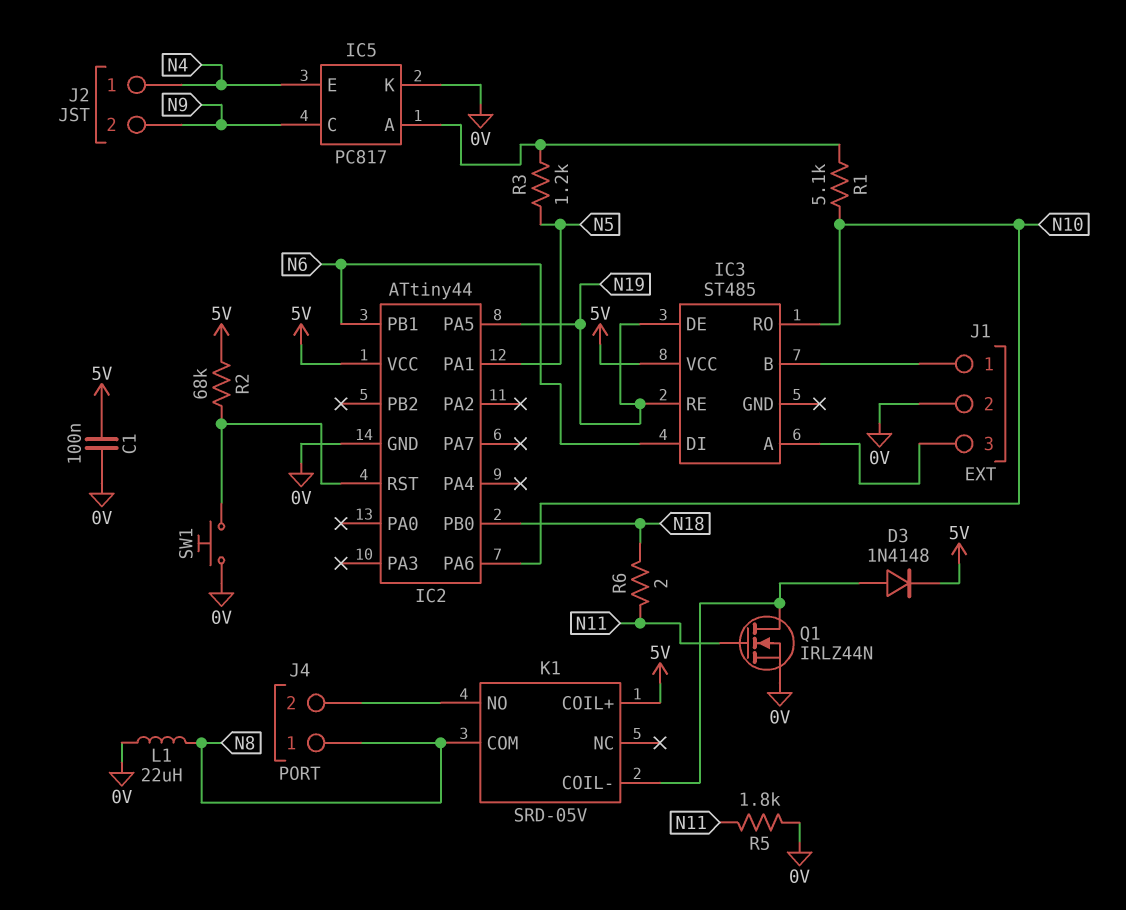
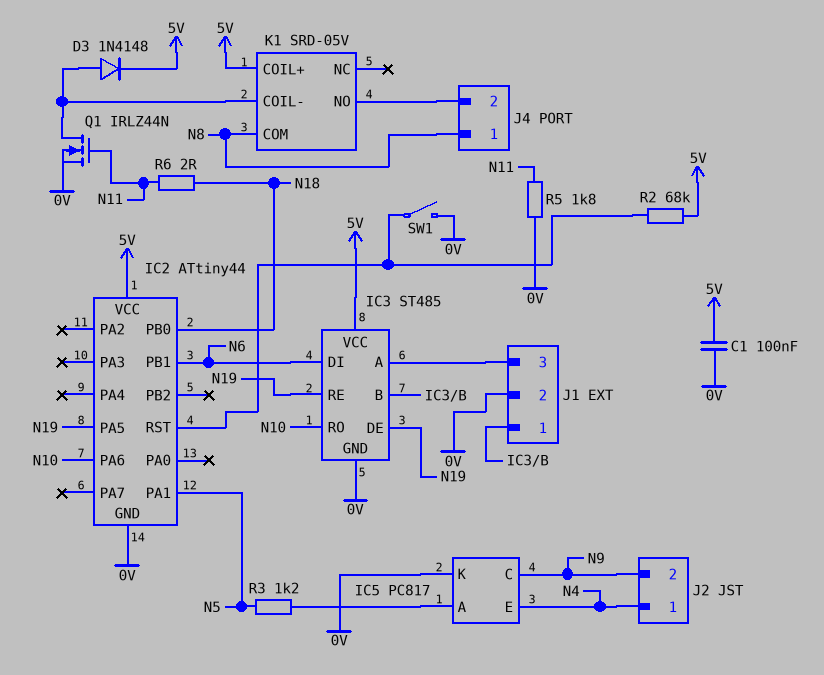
IC3 pin GND: none -> 0V
L1: 22uH (0V, N8) -> none
R1: 5.1k (IC5/A, N10) -> none
SW1: button (0V, IC2/RST) -> switch (0V, IC2/RST)

